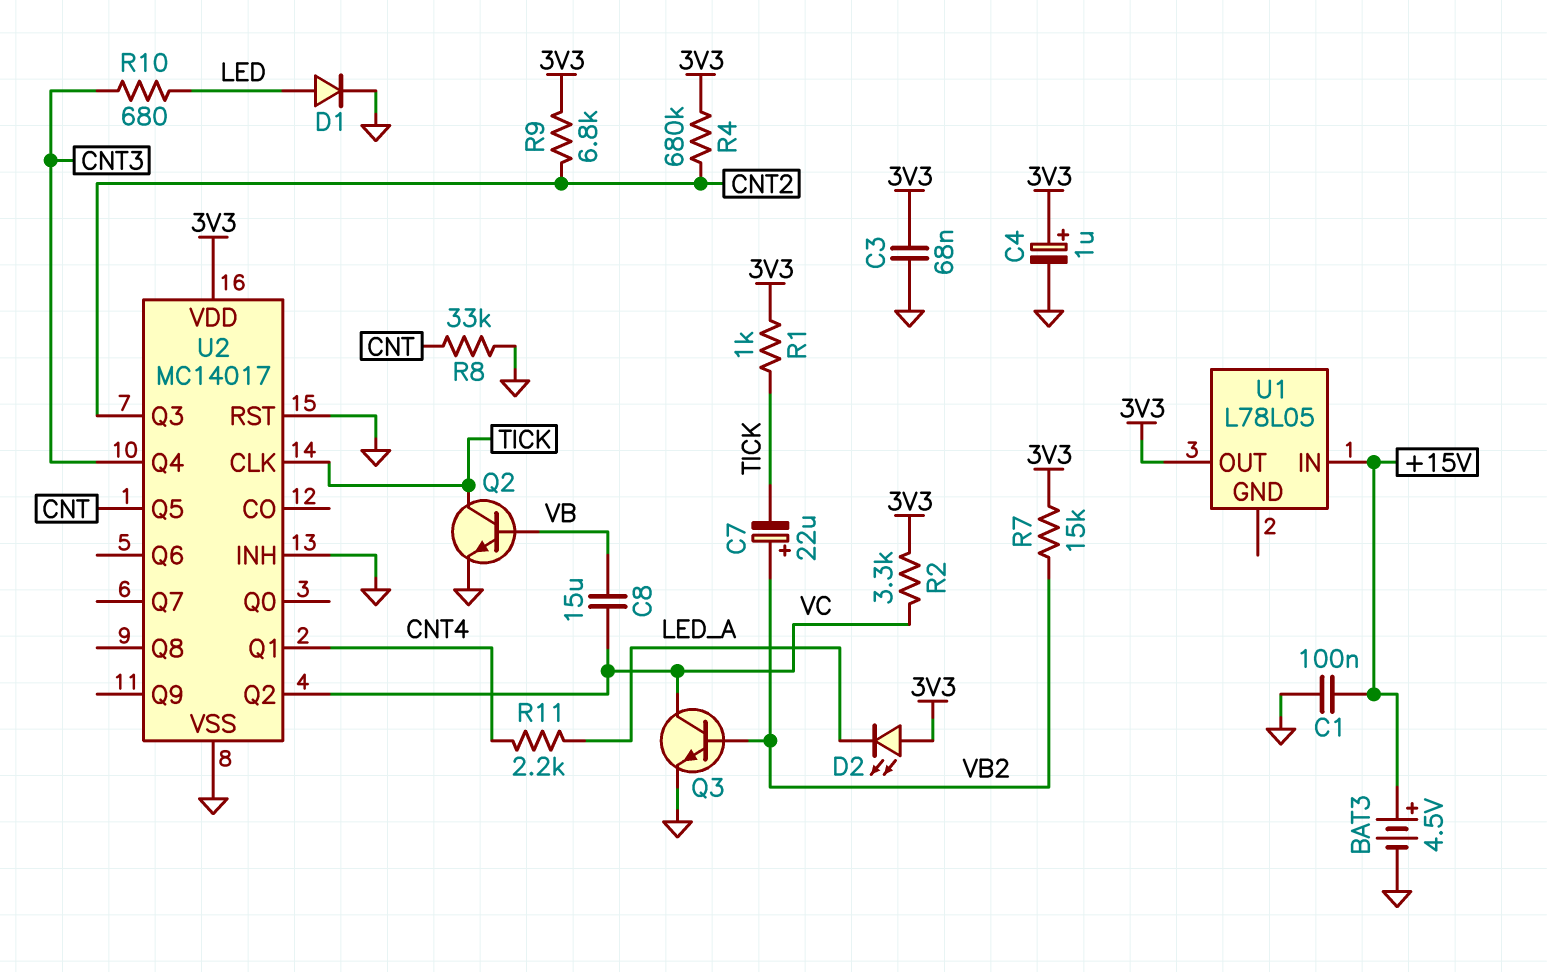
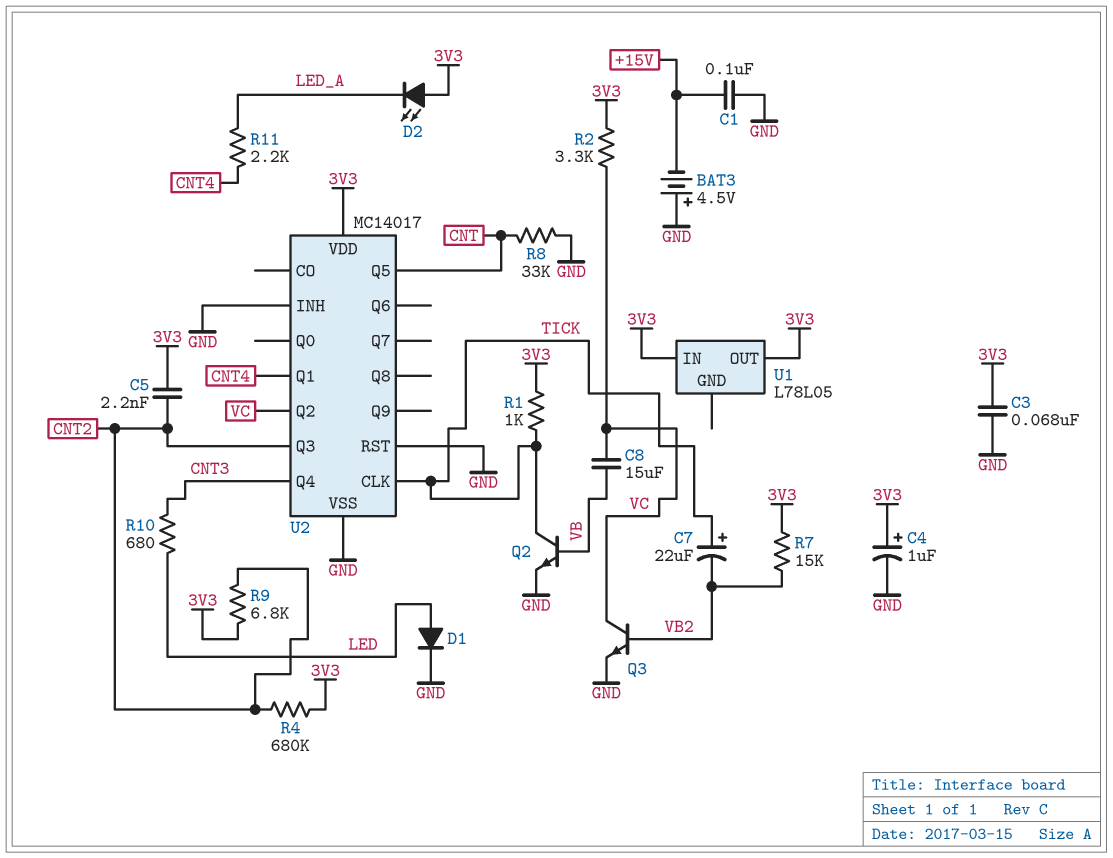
BAT3: 4.5V (plus +15V, minus GND) -> 4.5V (plus GND, minus +15V)
C5: none -> 2.2nF (3V3, CNT2)
C7: 22uF (plus VB2, minus TICK) -> 22uF (plus TICK, minus VB2)
U1 pin IN: +15V -> 3V3

